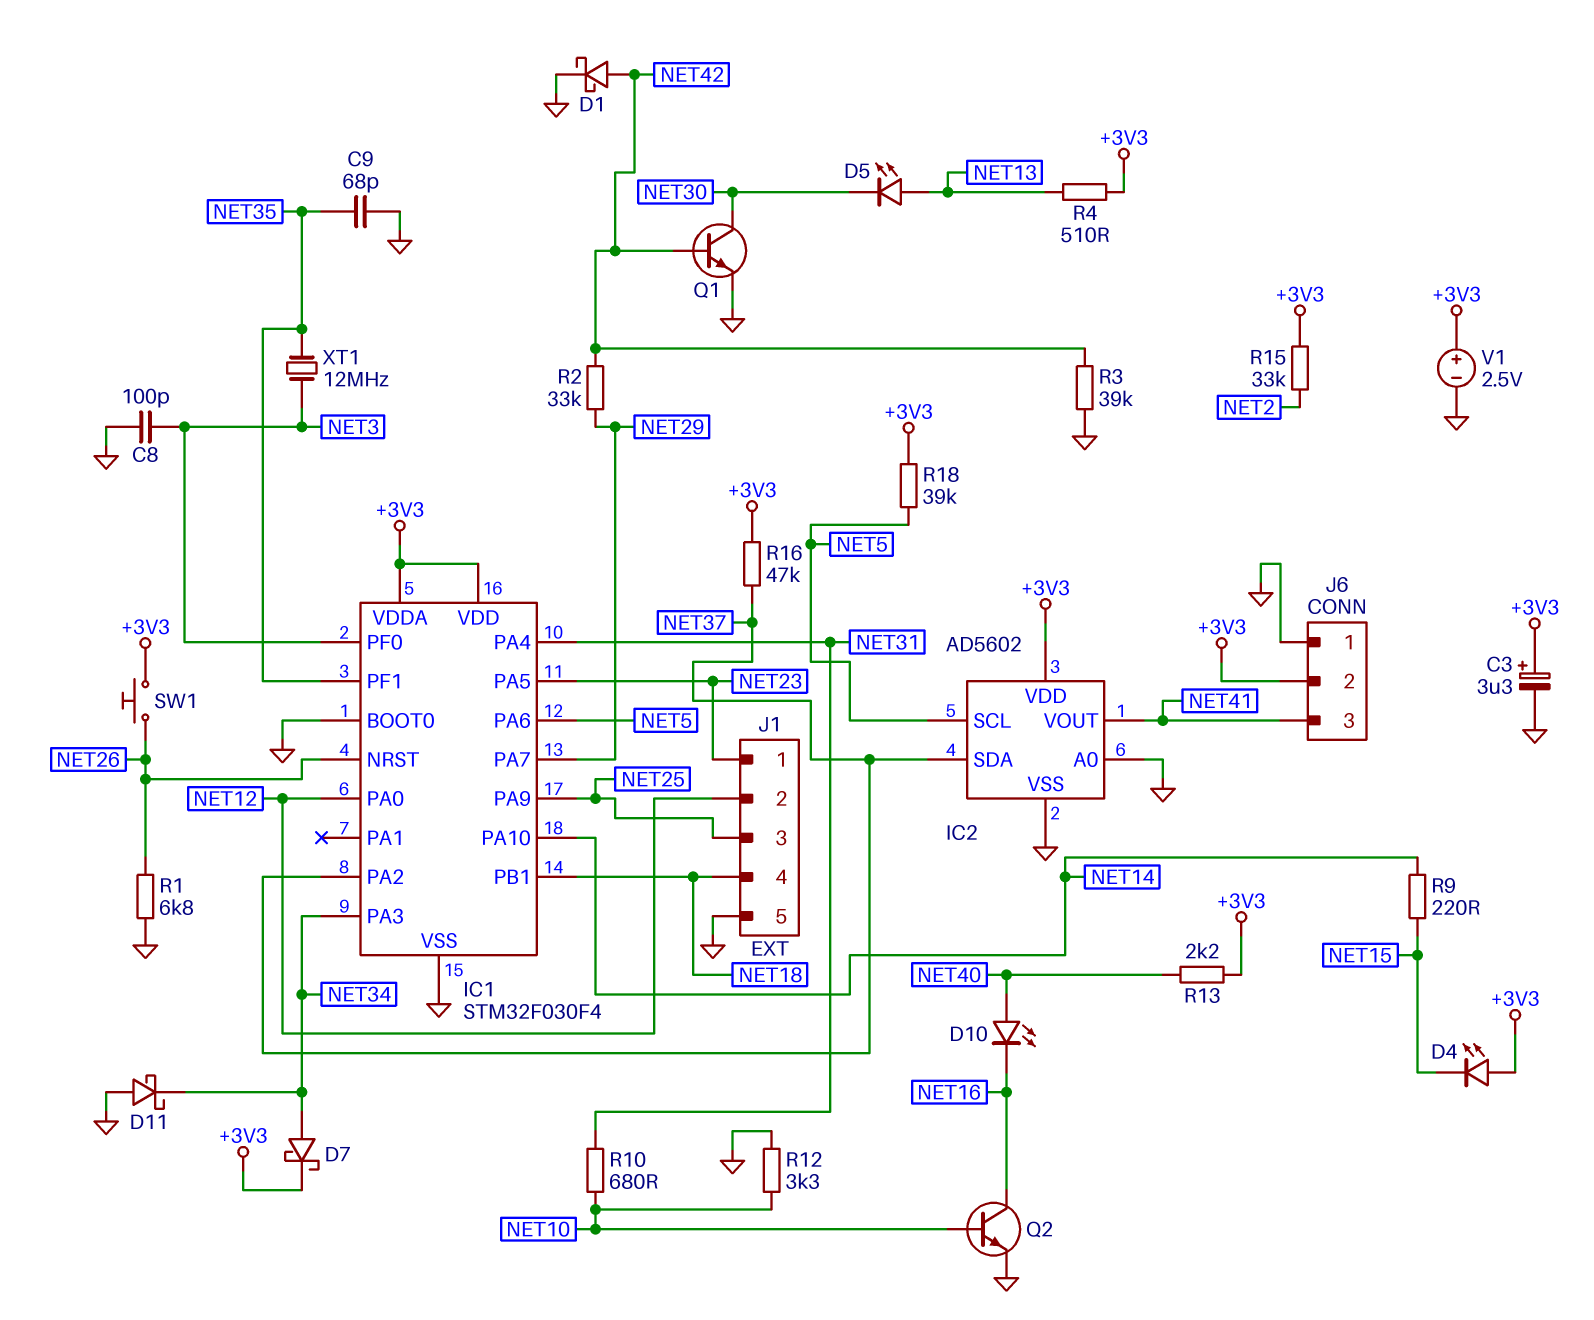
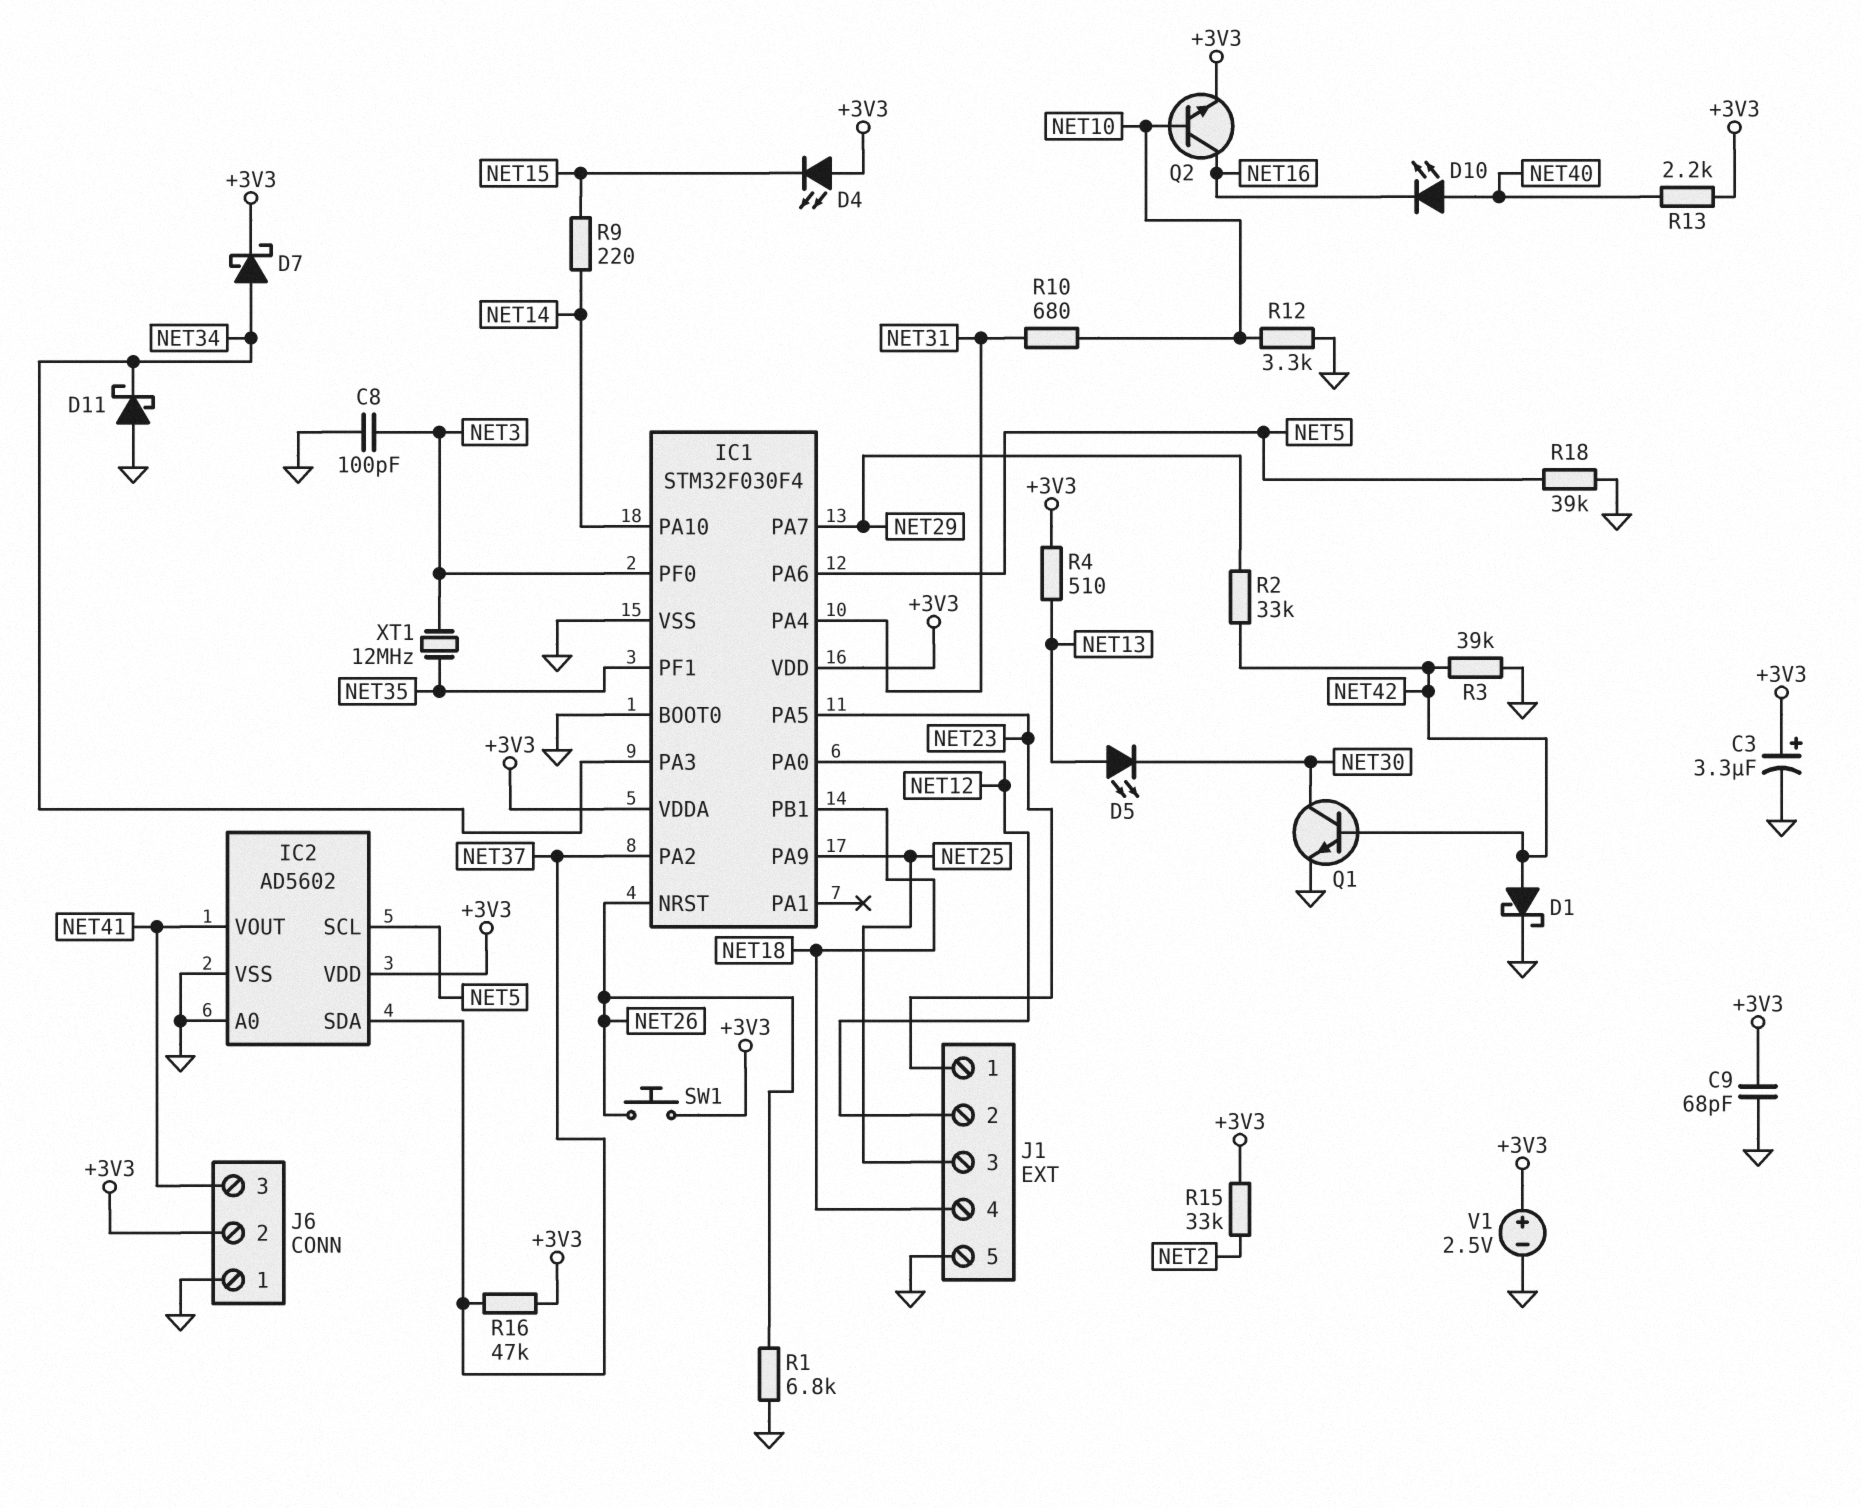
C9: 68pF (GND, NET35) -> 68pF (+3V3, GND)
Q2: NPN (B NET10, C NET16, E GND) -> NPN (B NET10, C NET16, E +3V3)
R18: 39k (+3V3, NET5) -> 39k (GND, NET5)

